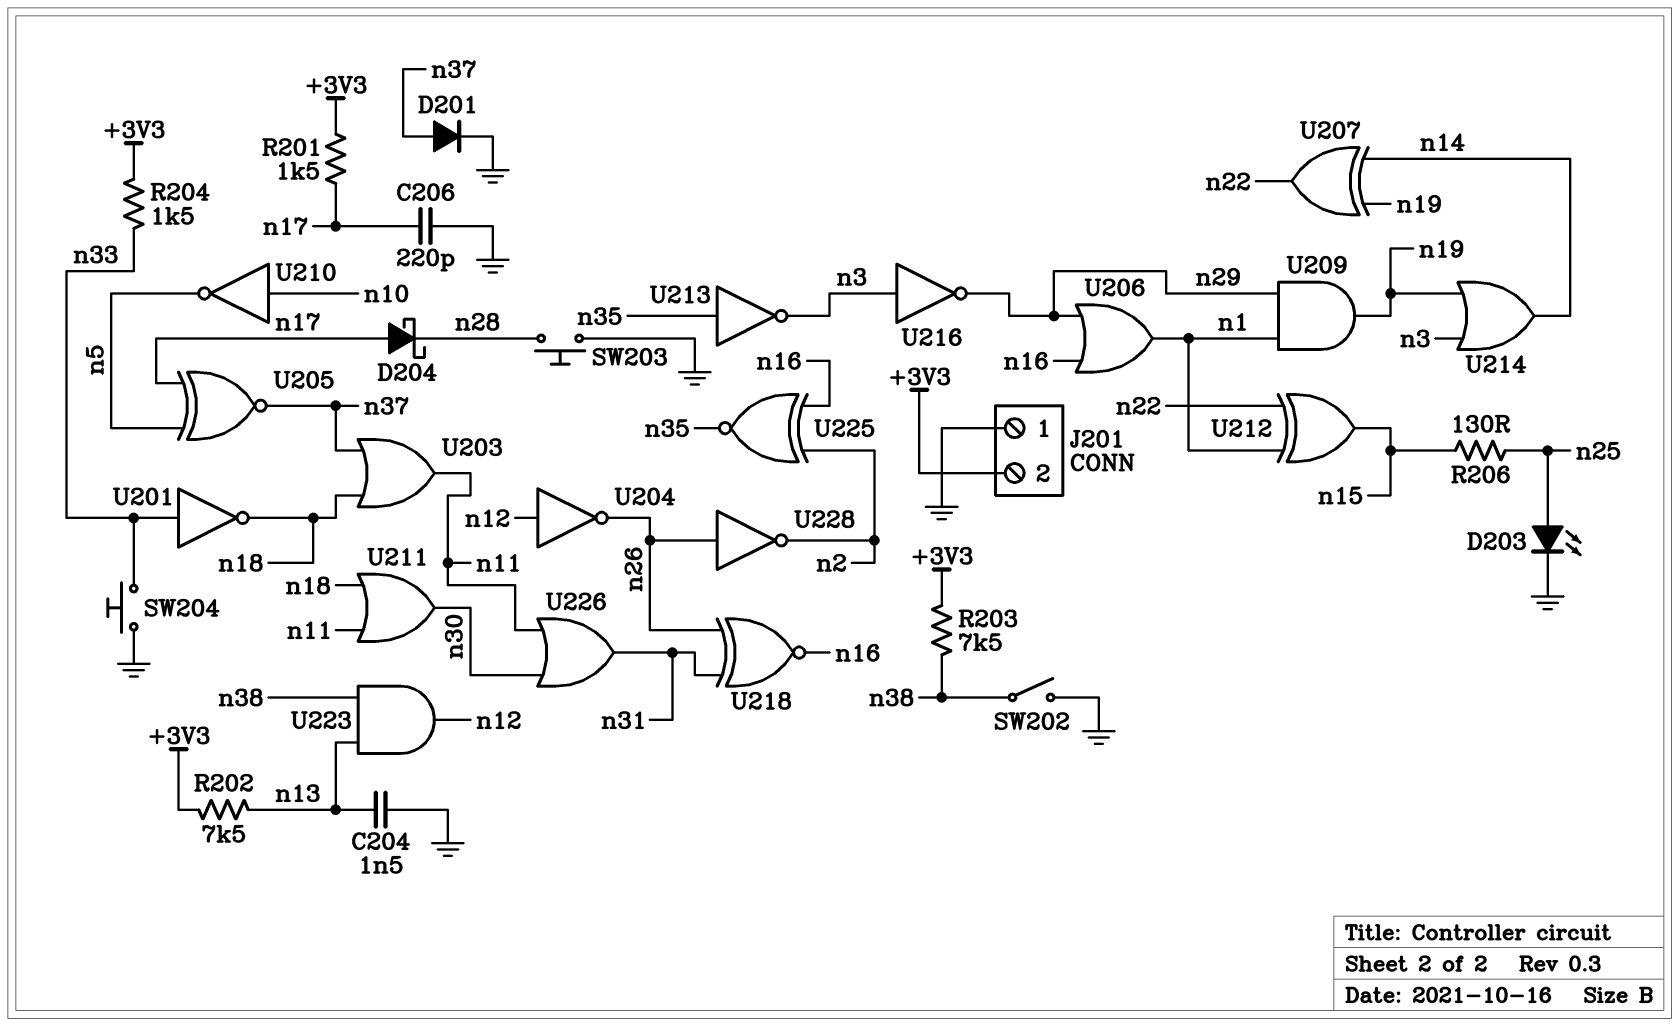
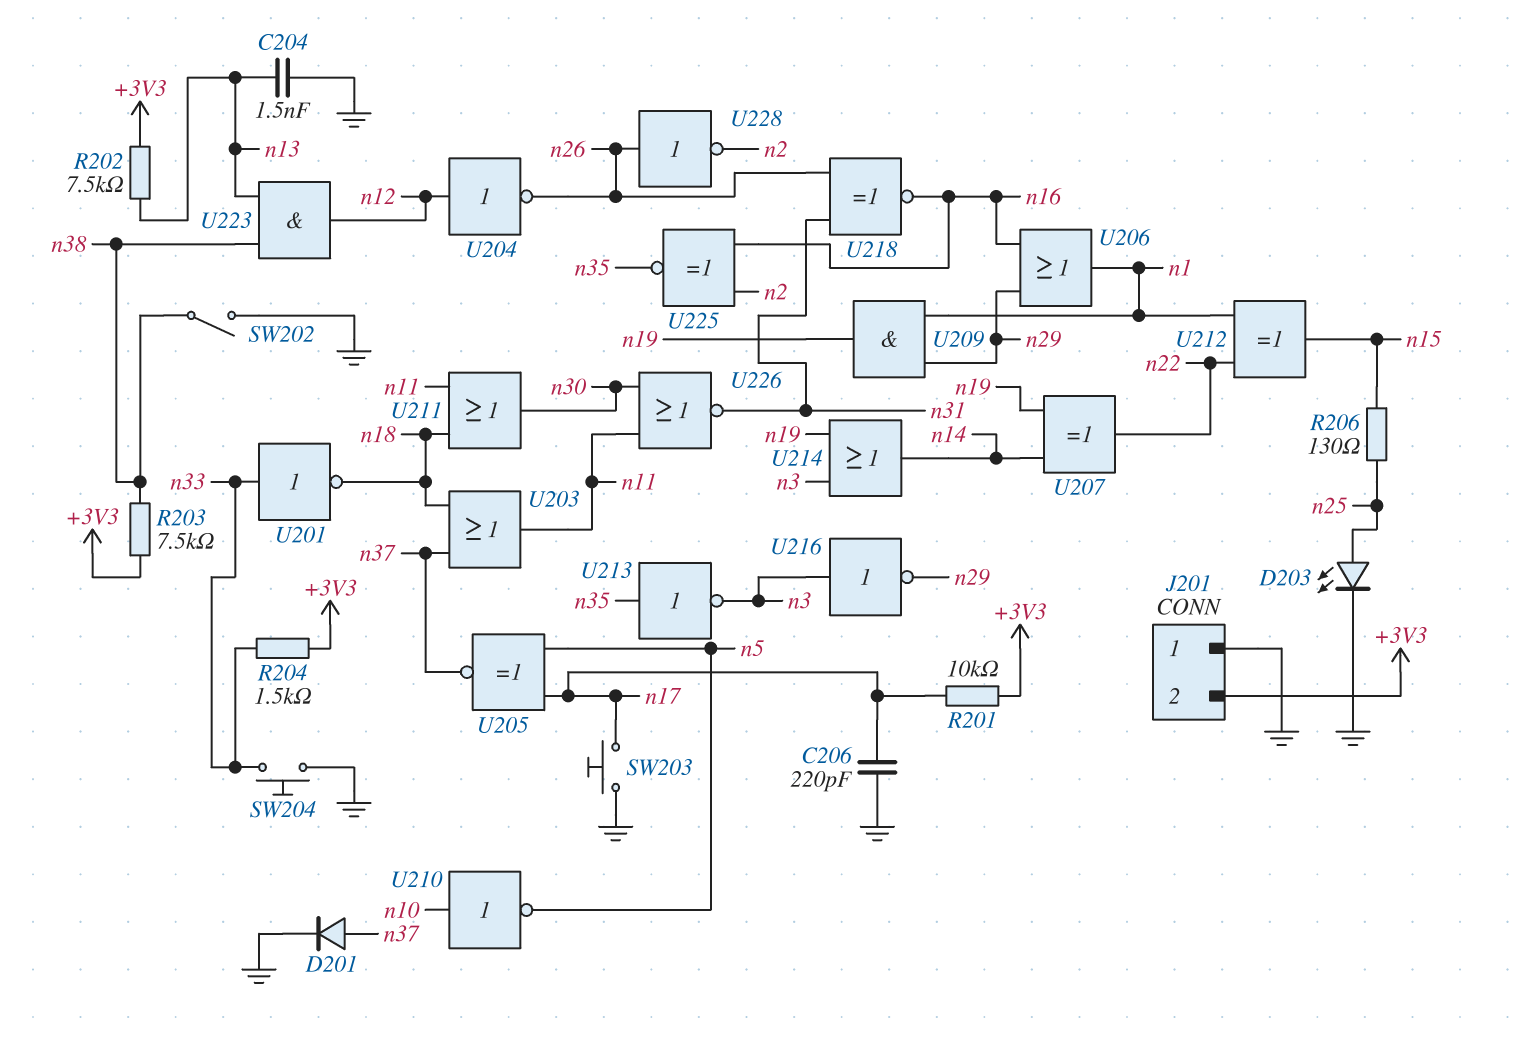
D204: schottky (A n17, K n28) -> none
R201: 1.5k (+3V3, n17) -> 10k (+3V3, n17)
SW203: button (GND, n28) -> button (GND, n17)
U226: OR (in n11, in n30, out n31) -> NOR (in n11, in n30, out n31)

